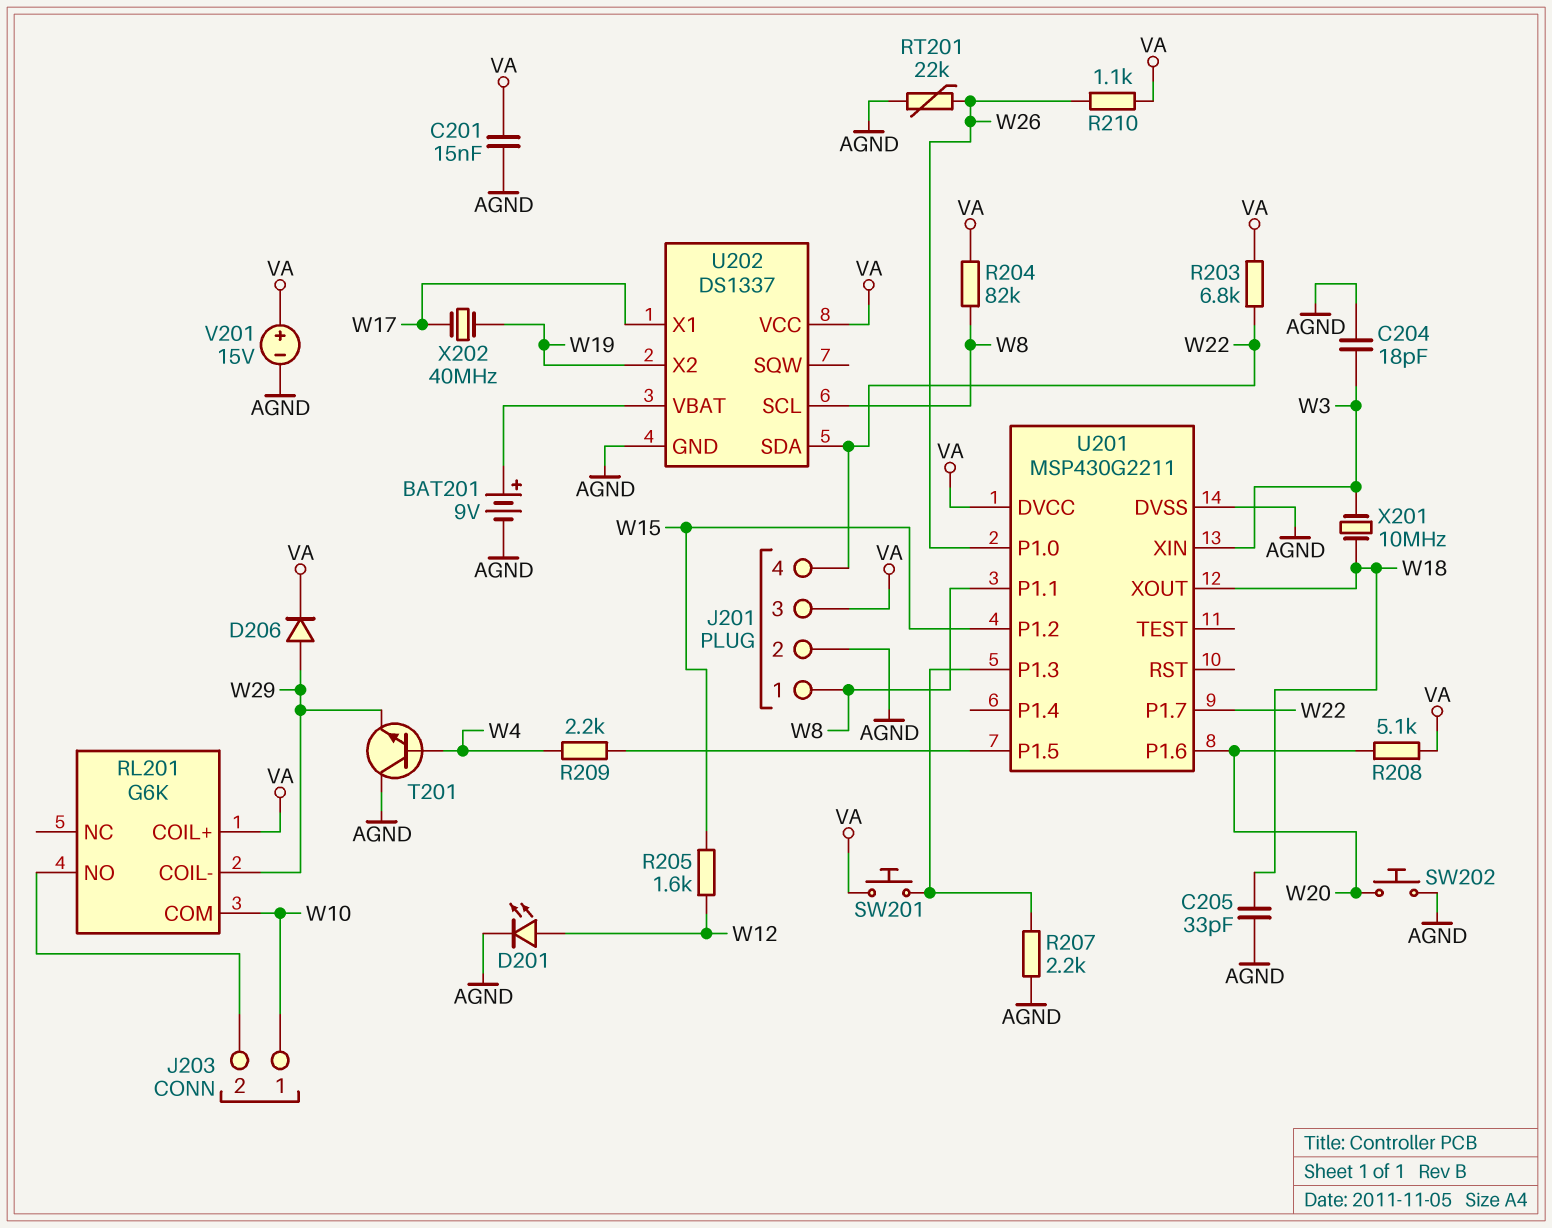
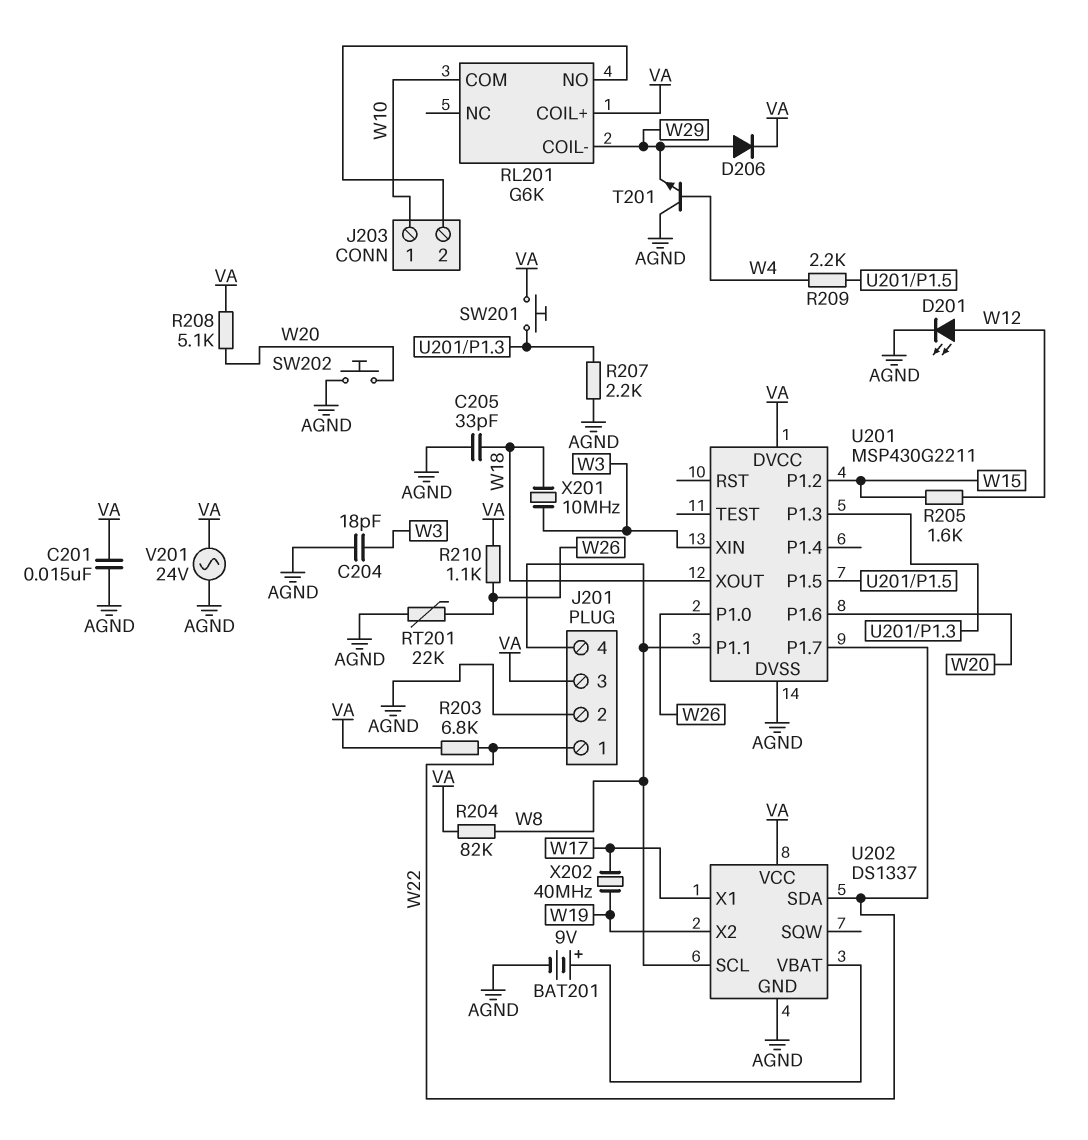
J201 pin 1: W8 -> W22
J201 pin 4: W22 -> W8
V201: 15V (plus VA, minus AGND) -> AC 24V (AGND, VA)

